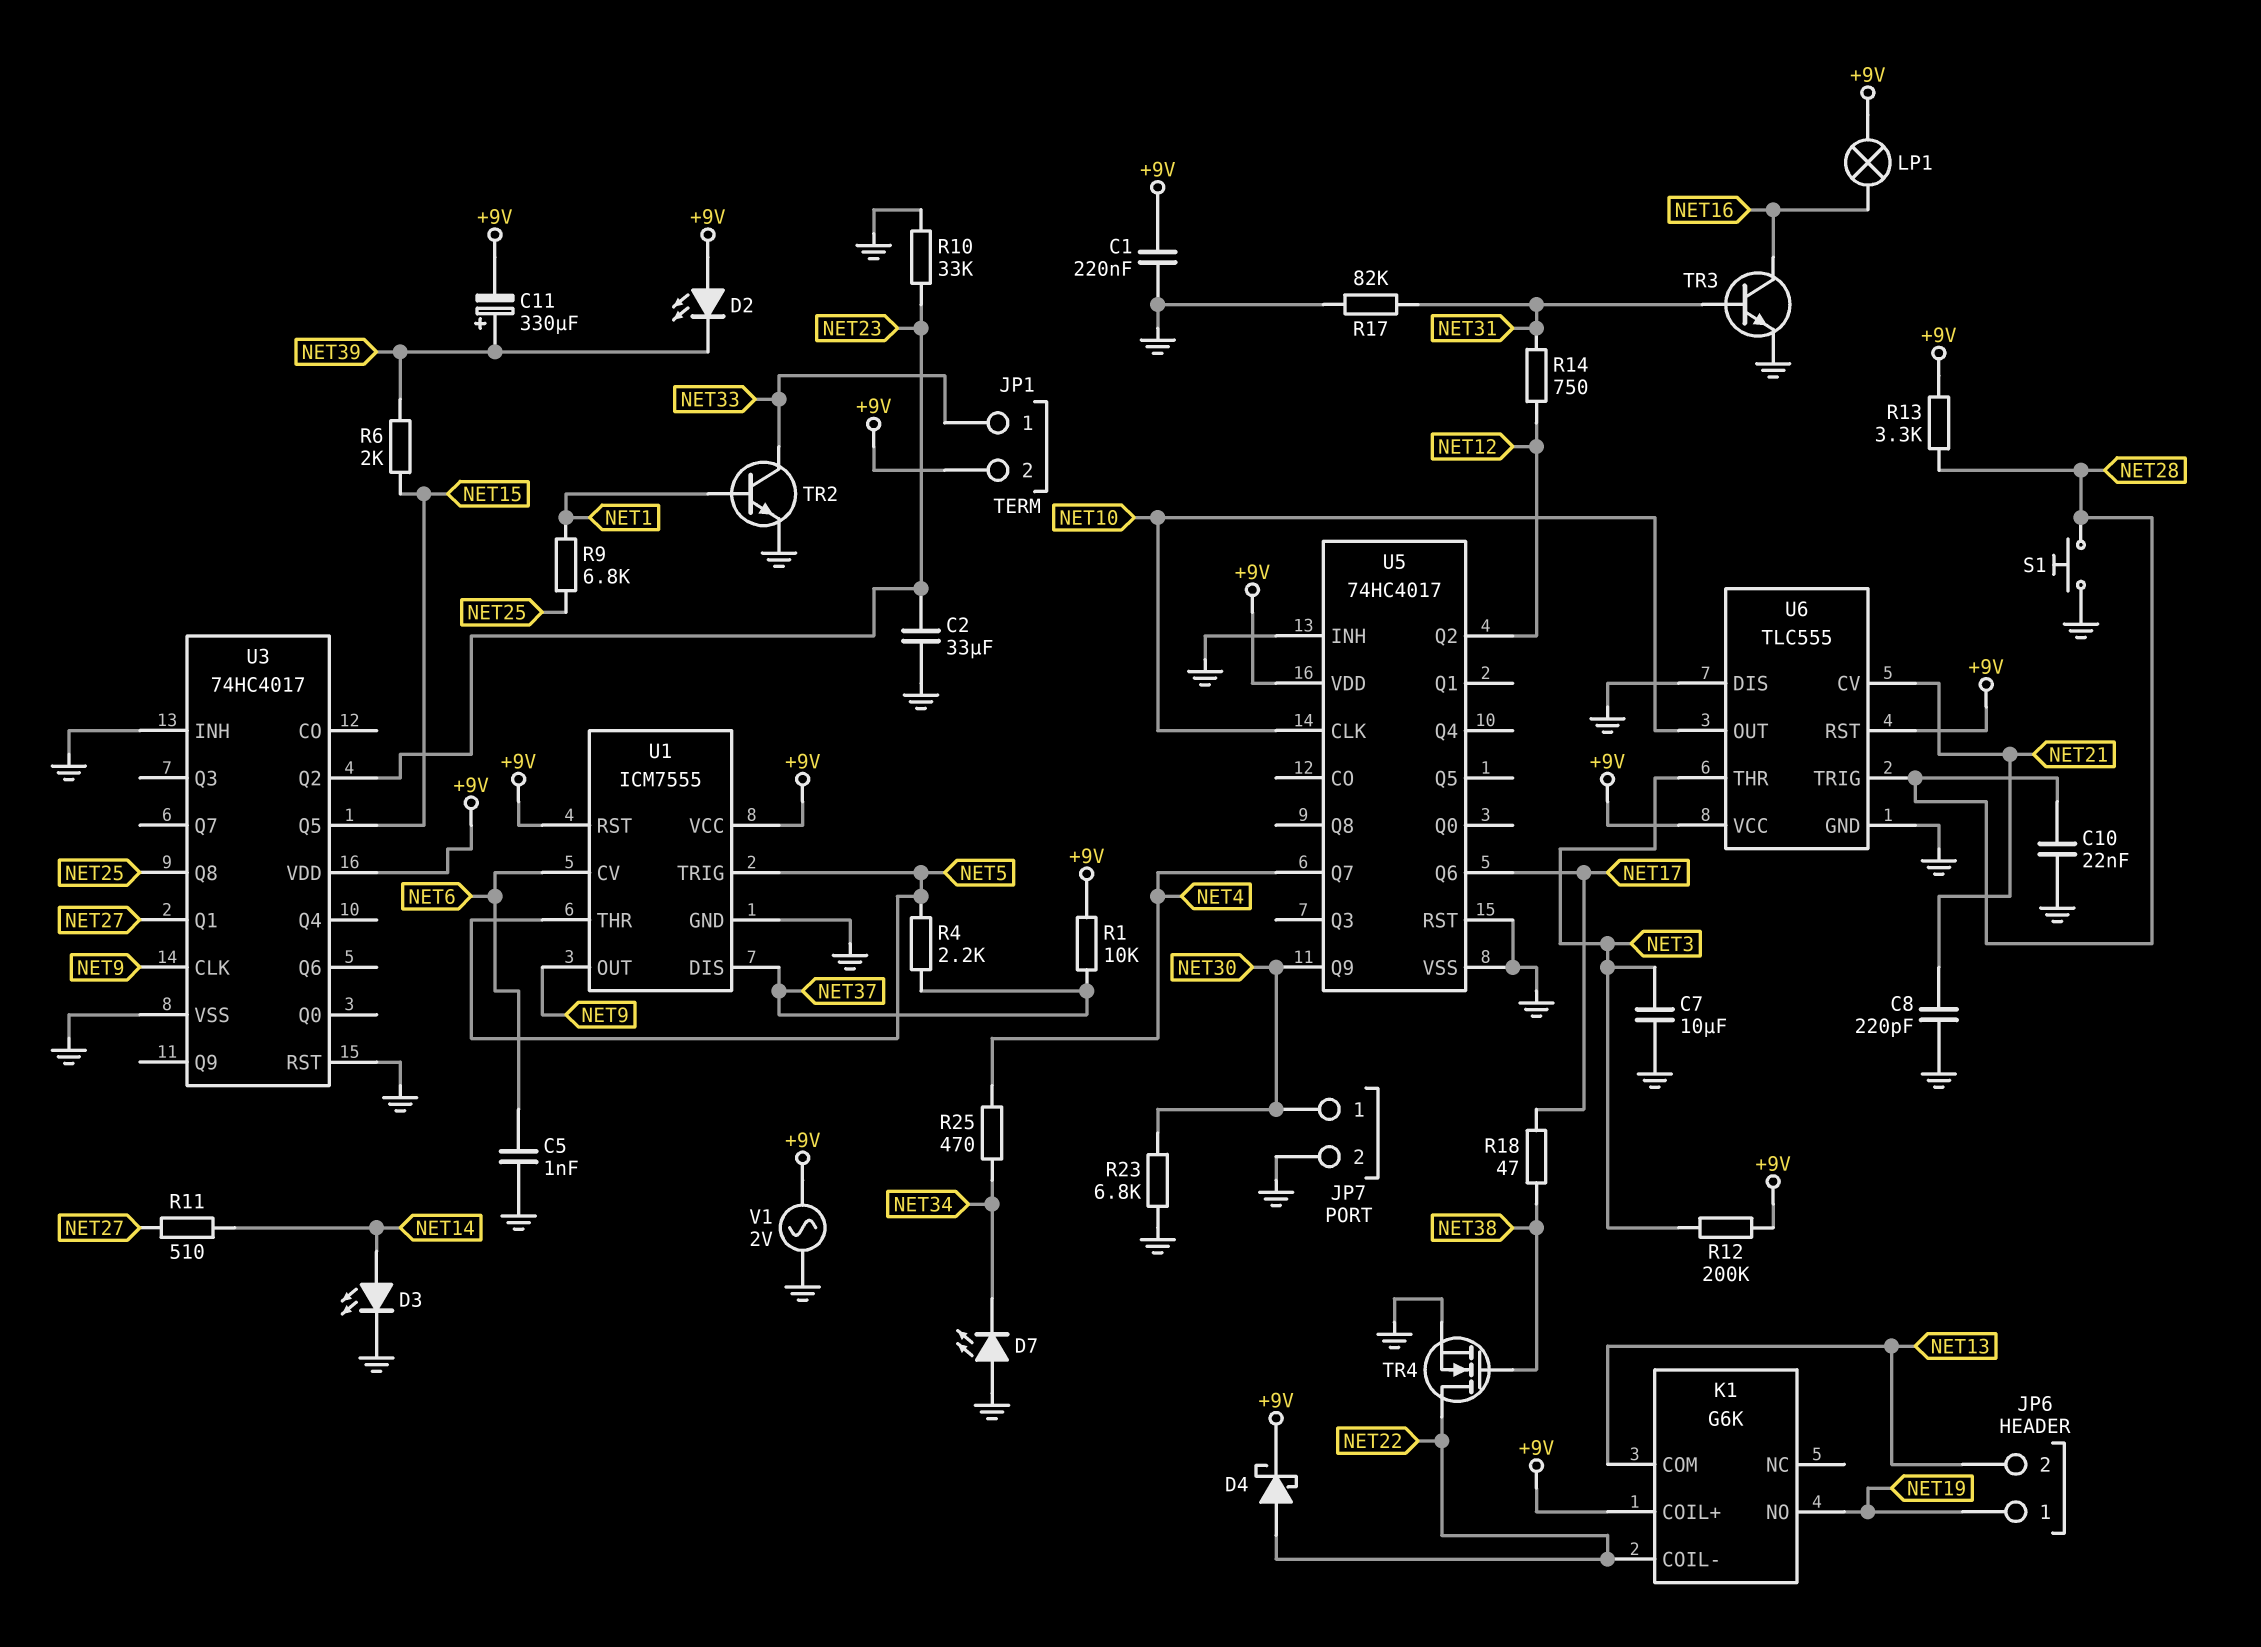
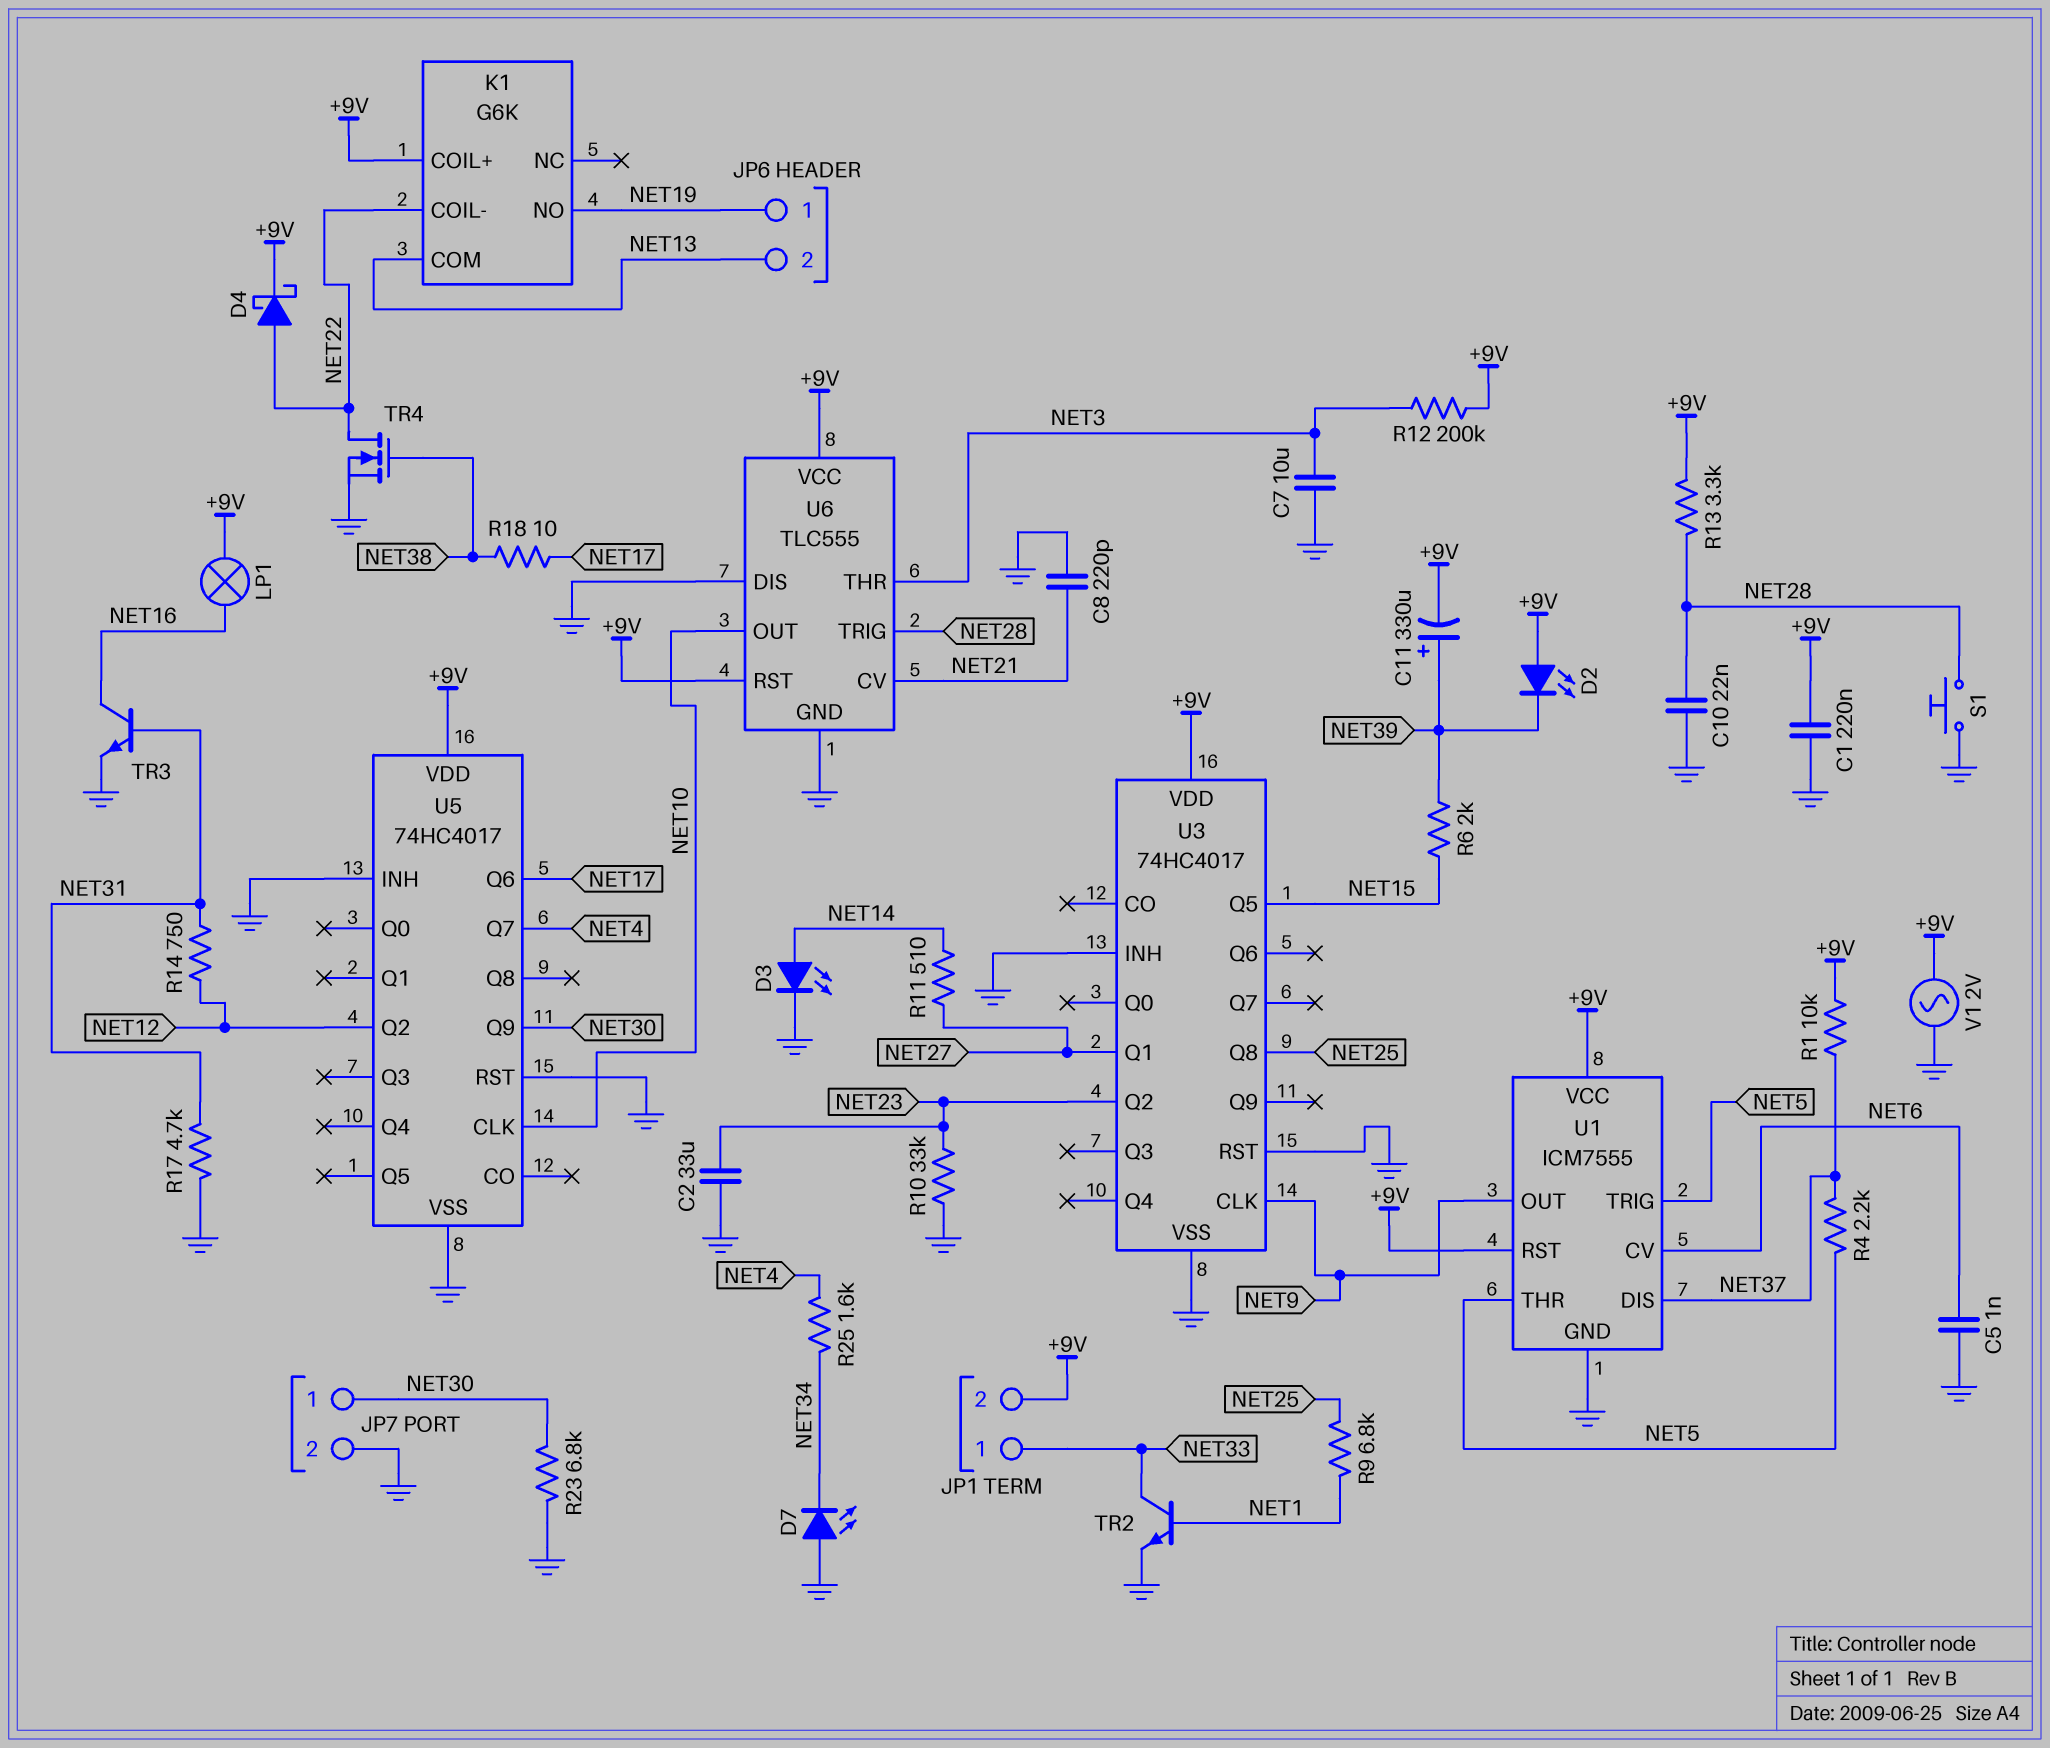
R17: 82k (GND, NET31) -> 4.7k (GND, NET31)
R18: 47 (NET17, NET38) -> 10 (NET17, NET38)
R25: 470 (NET4, NET34) -> 1.6k (NET4, NET34)

